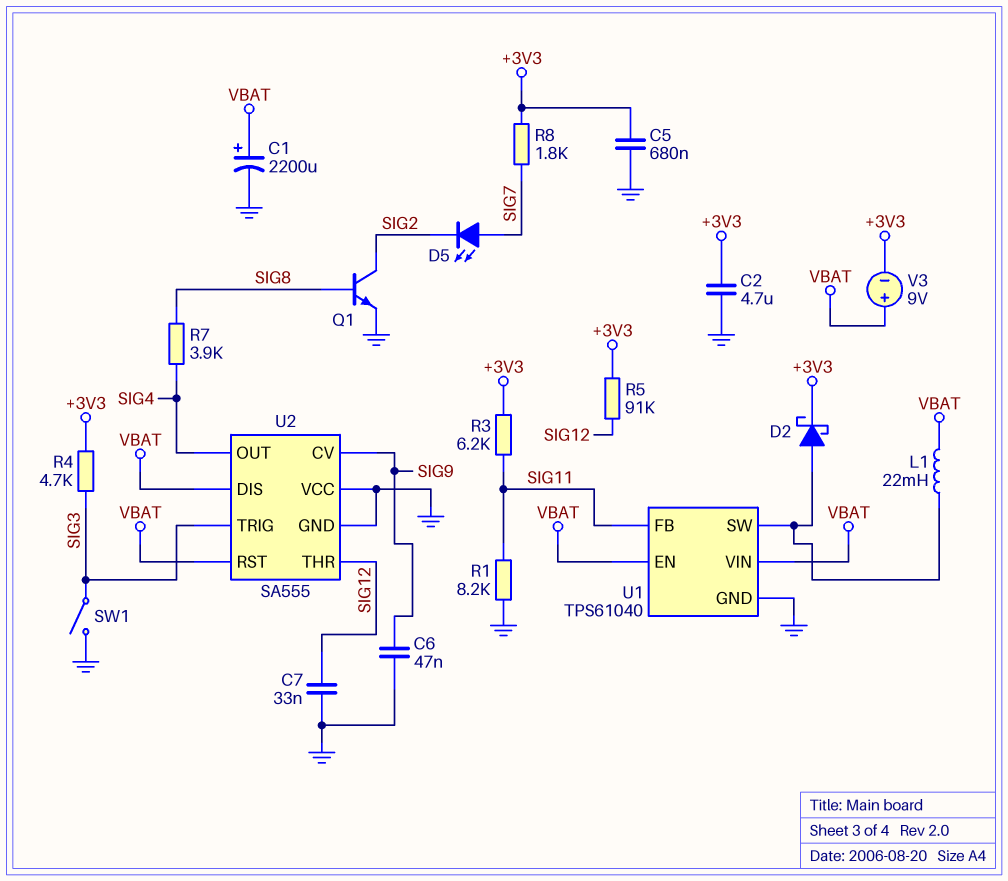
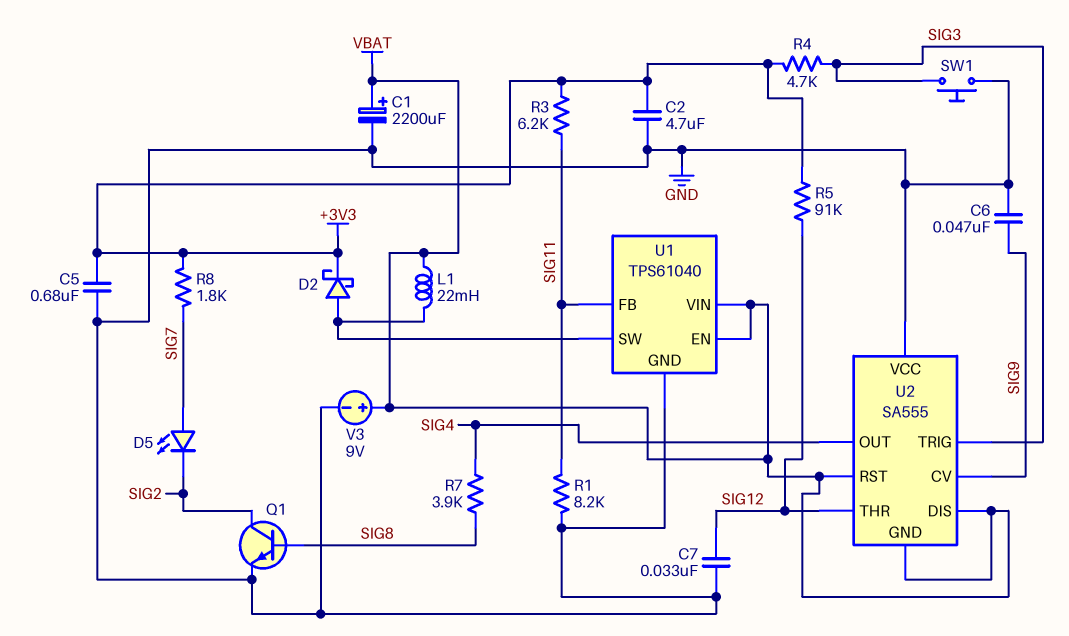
SW1: switch (GND, SIG3) -> button (GND, SIG3)
U2 pin GND: GND -> VBAT
V3: 9V (plus VBAT, minus +3V3) -> 9V (plus VBAT, minus GND)

